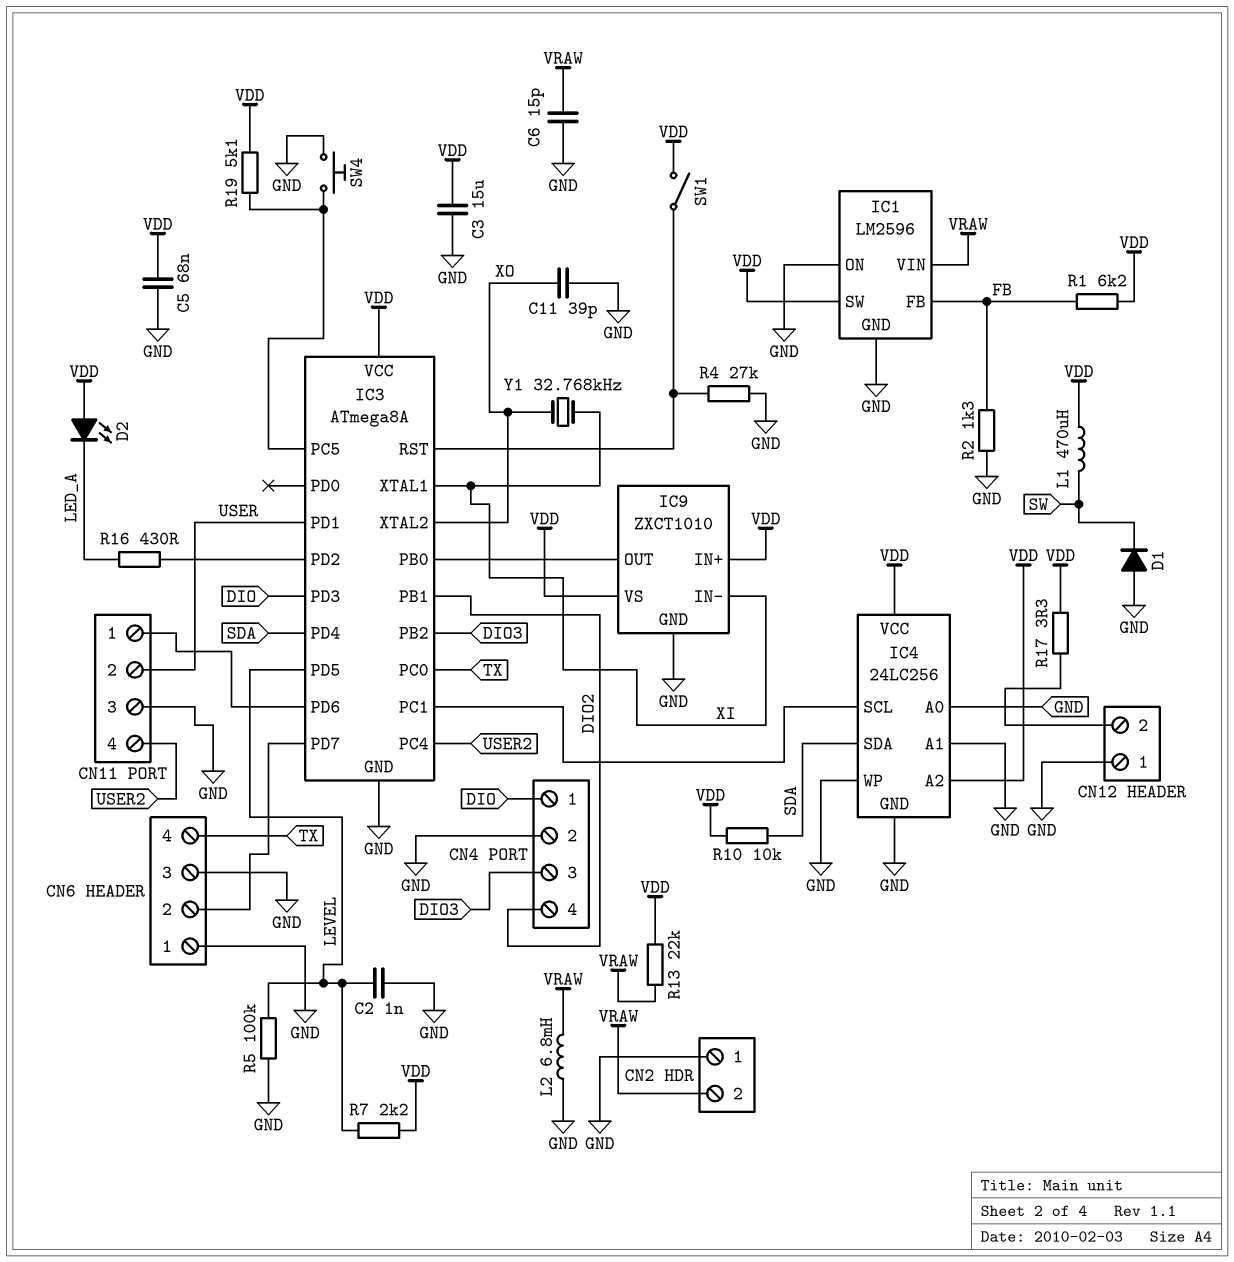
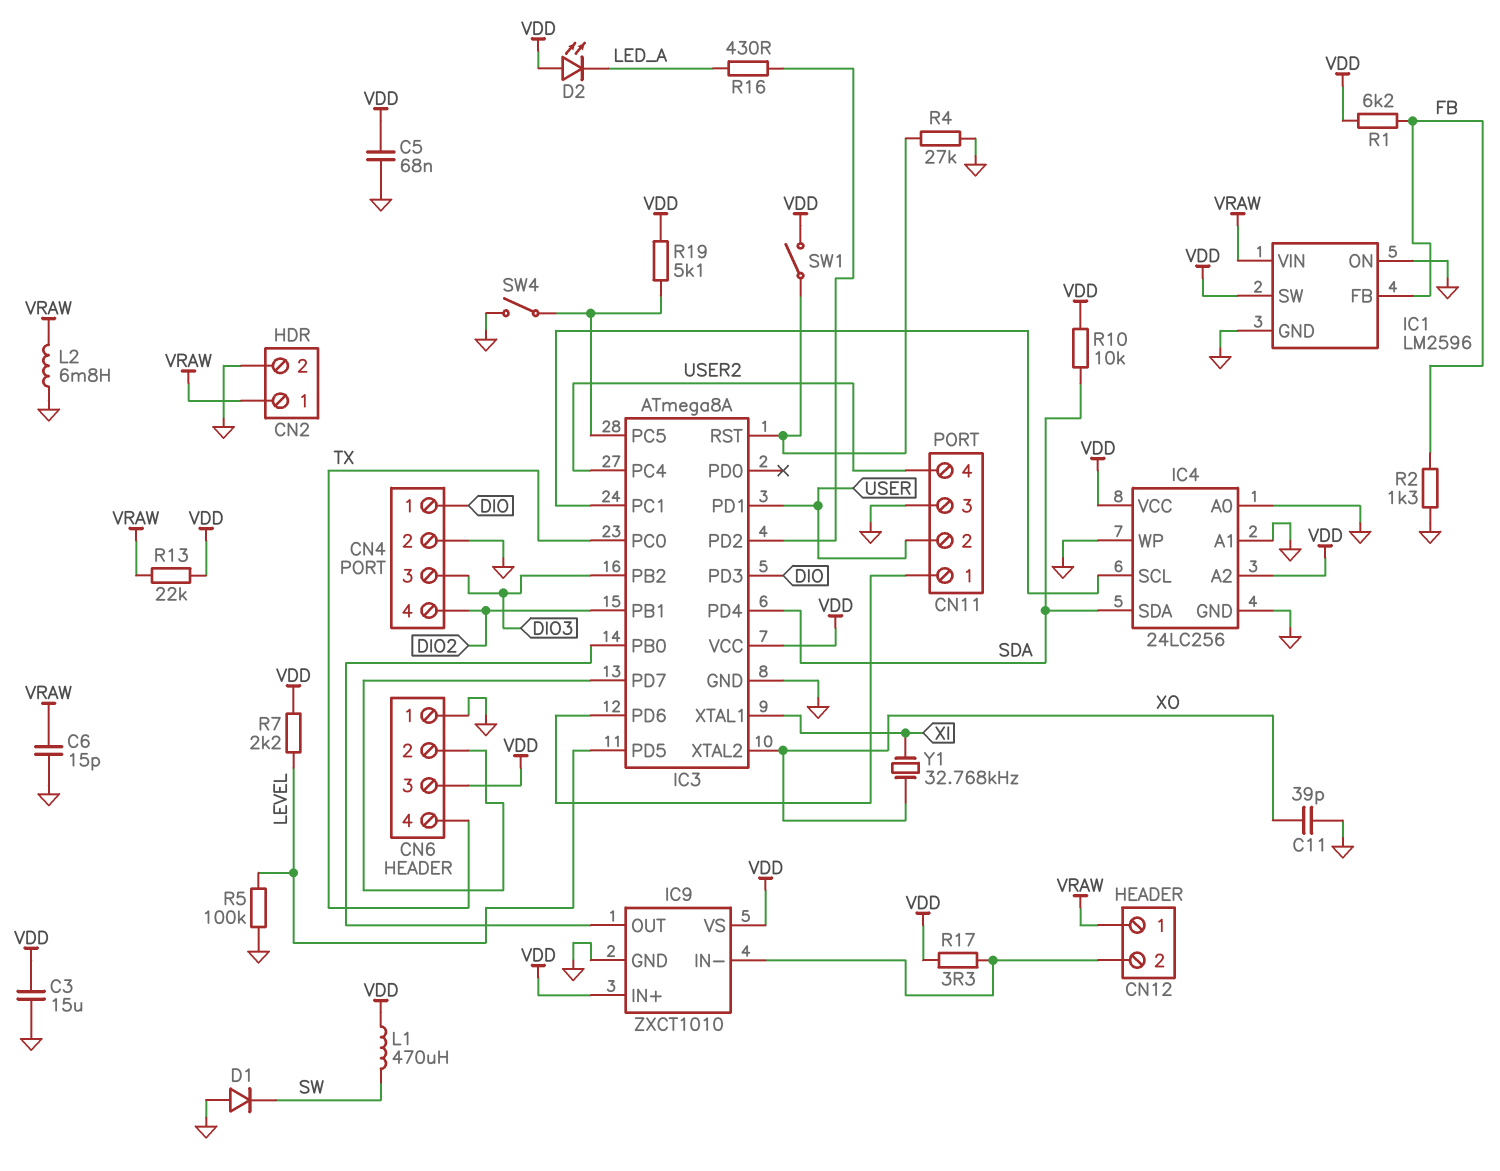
C2: 1nF (GND, LEVEL) -> none
CN2 pin 1: GND -> VRAW
CN2 pin 2: VRAW -> GND
CN6 pin 3: GND -> VDD
CN12 pin 1: GND -> VRAW
IC9 pin IN-: XI -> CN12/2
SW4: button (GND, IC3/PC5) -> switch (GND, IC3/PC5)

